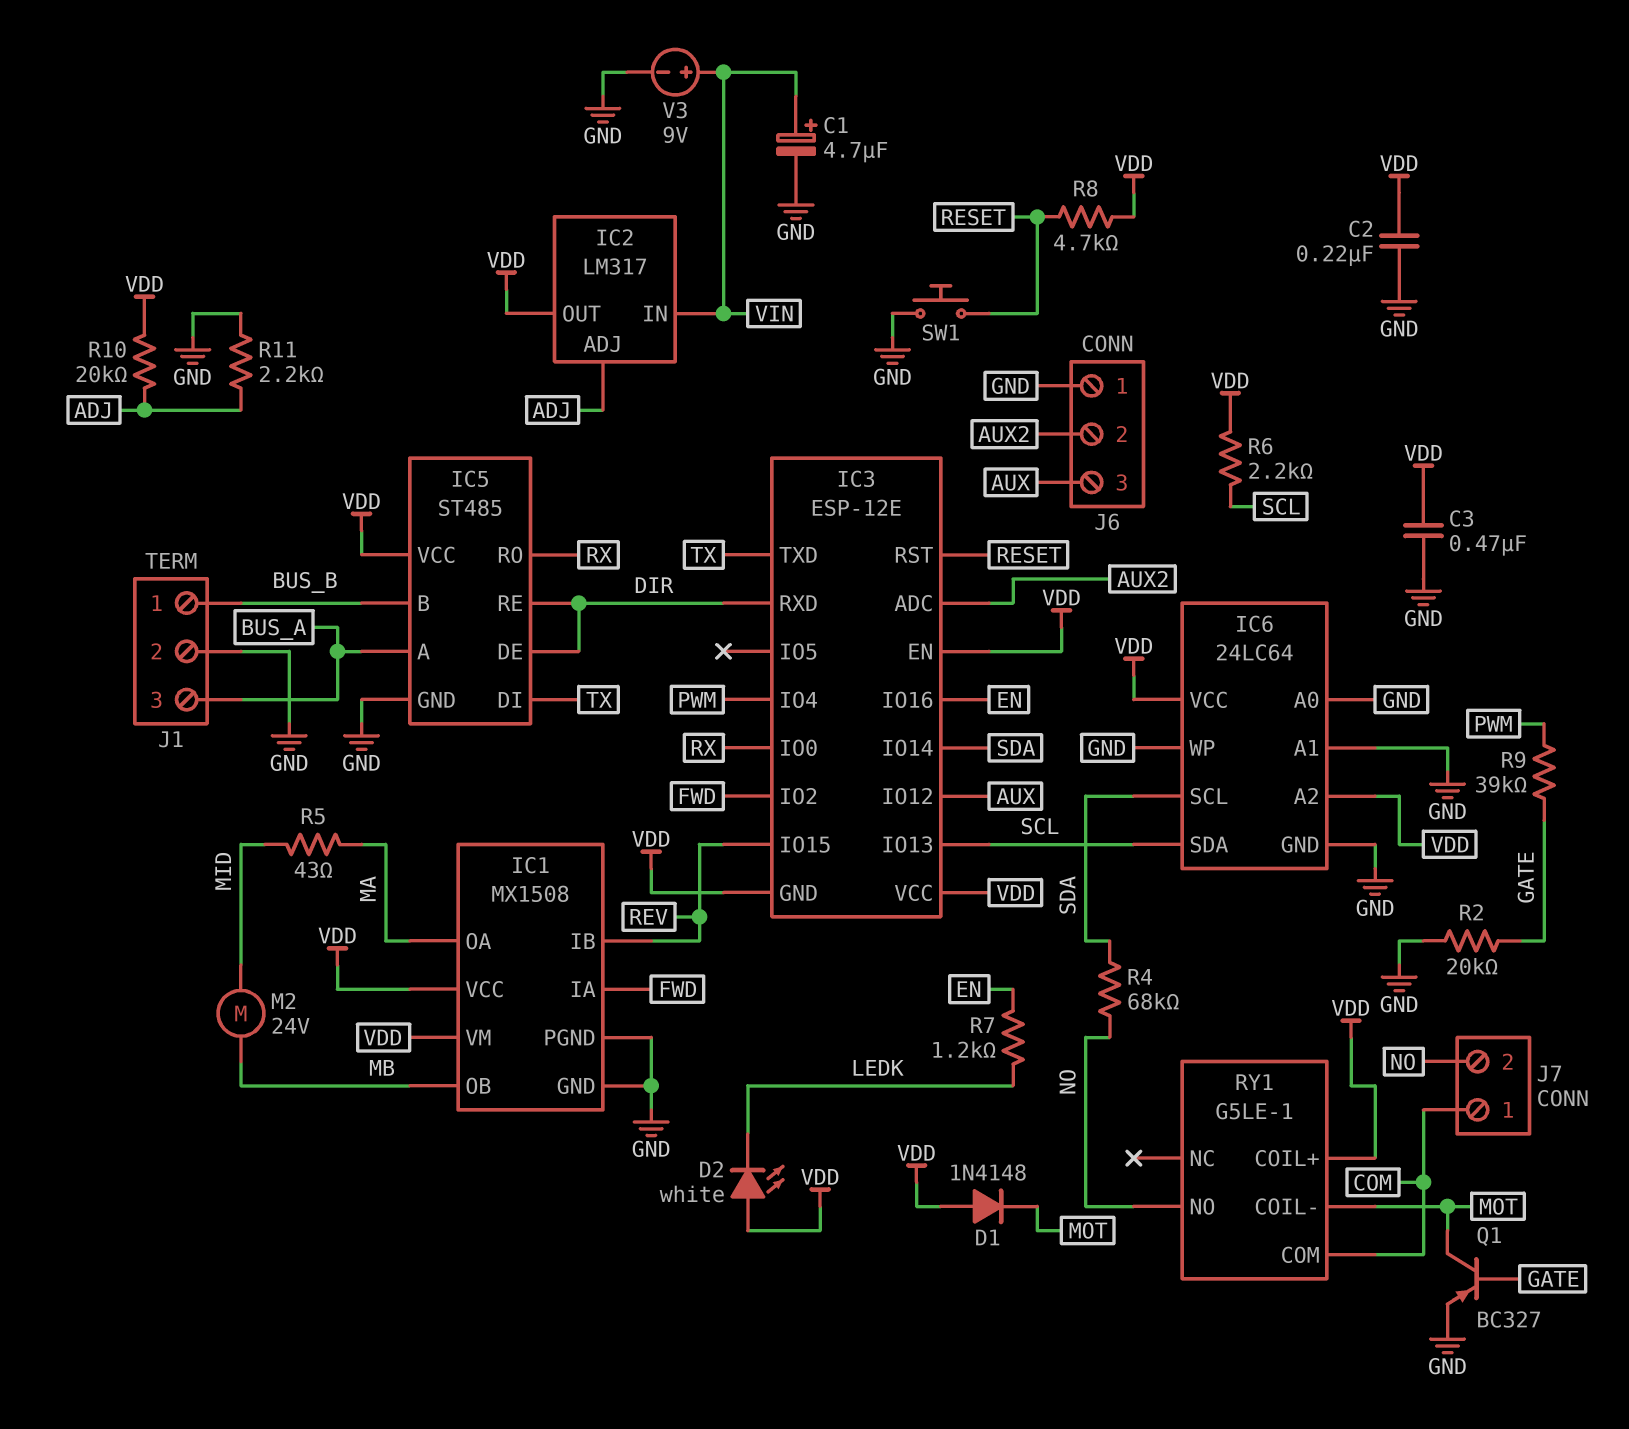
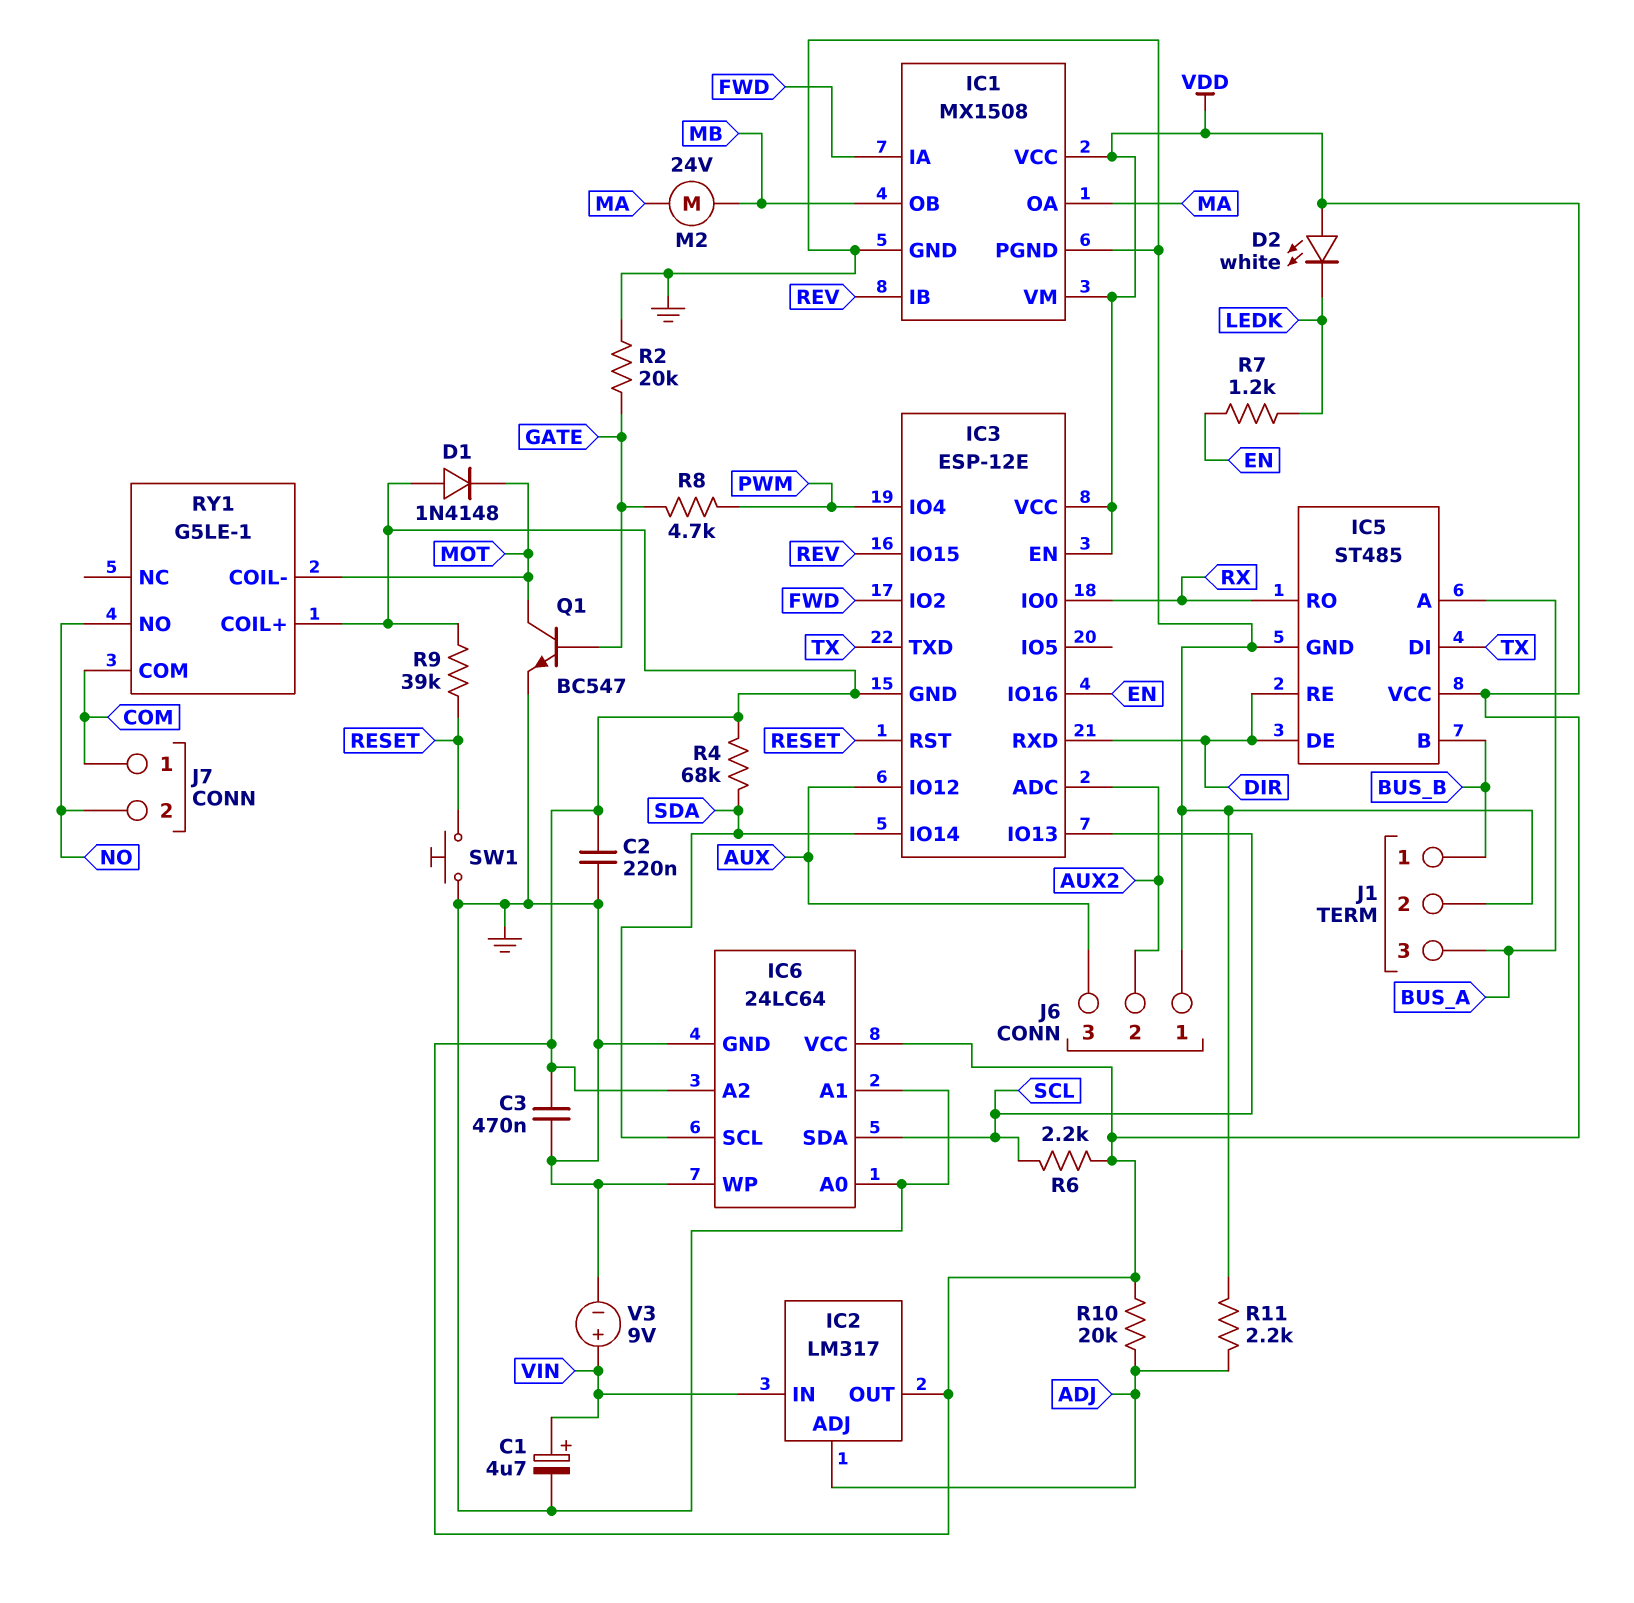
M2: motor 24V (MB, MID) -> motor 24V (MA, MB)
Q1: PNP BC327 (B GATE, C MOT, E GND) -> NPN BC547 (B GATE, C MOT, E GND)
R4: 68k (NO, SDA) -> 68k (SDA, VDD)
R5: 43 (MA, MID) -> none
R8: 4.7k (RESET, VDD) -> 4.7k (GATE, PWM)
R9: 39k (GATE, PWM) -> 39k (RESET, VDD)

